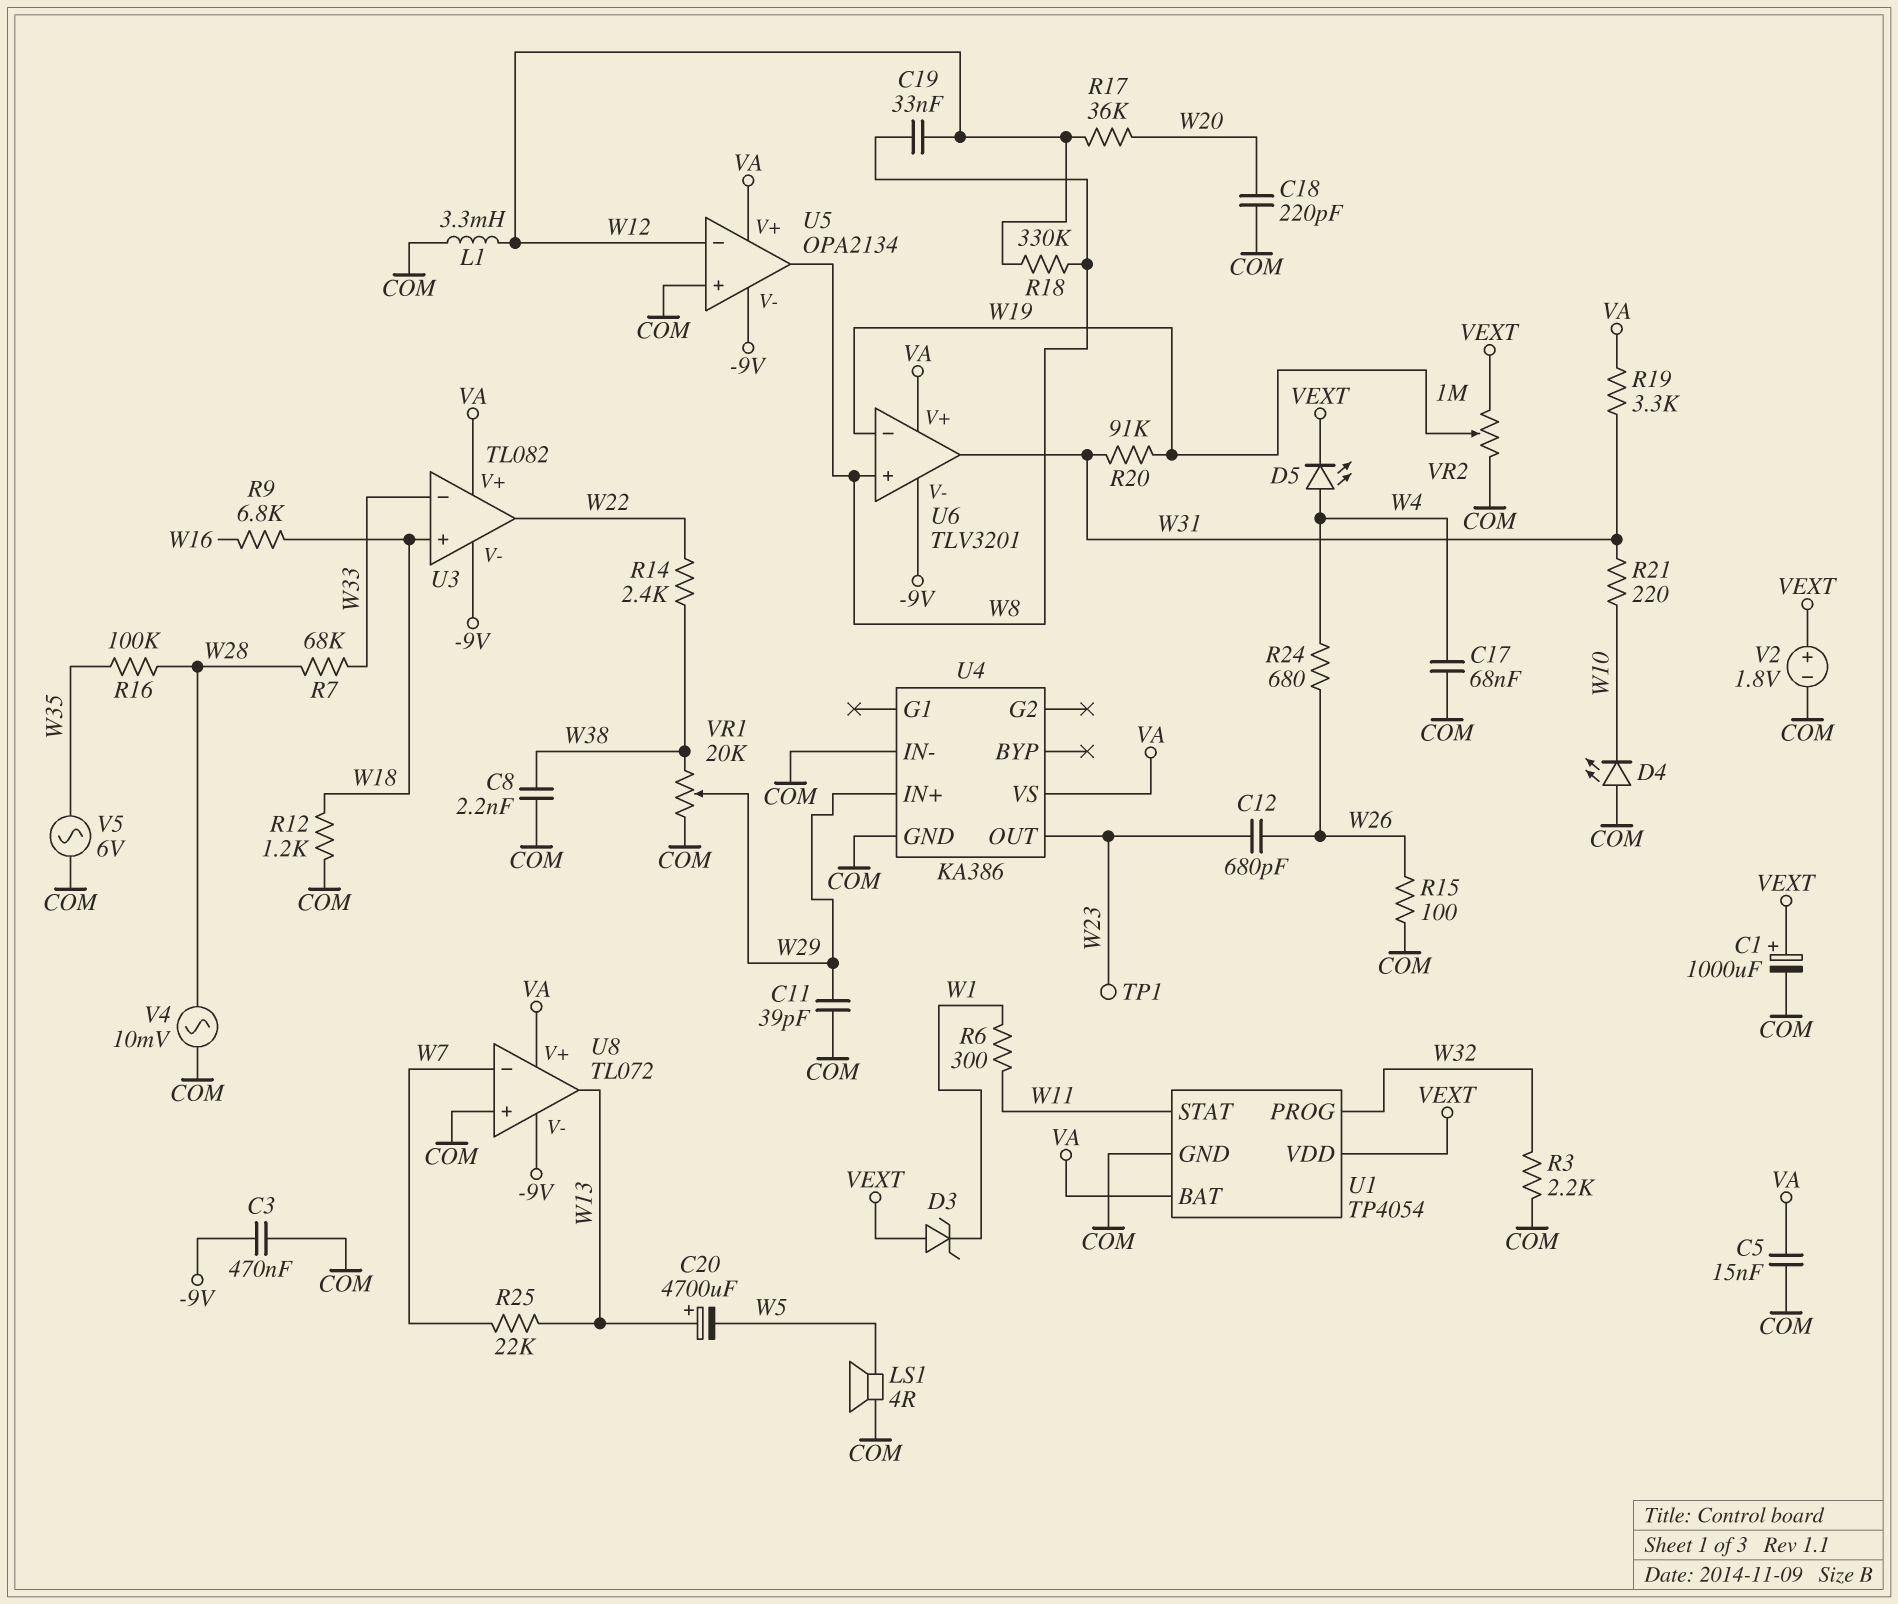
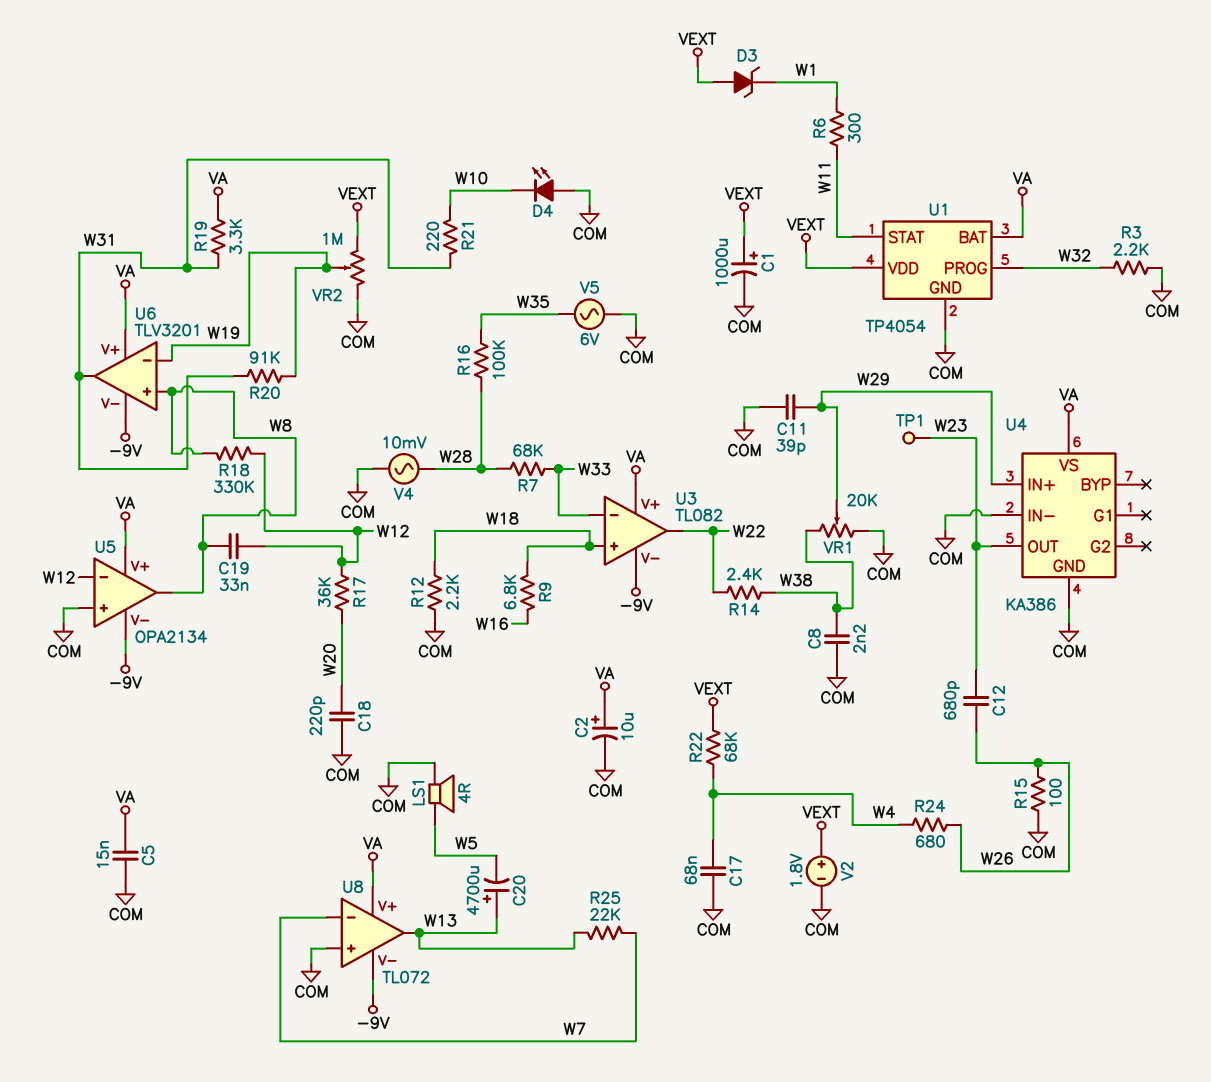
C2: none -> 10uF (plus VA, minus COM)
C3: 470nF (-9V, COM) -> none
D5: LED (A W4, K VEXT) -> none
L1: 3.3mH (COM, W12) -> none
R12: 1.2k (COM, W18) -> 2.2k (COM, W18)
R22: none -> 68k (VEXT, W4)

